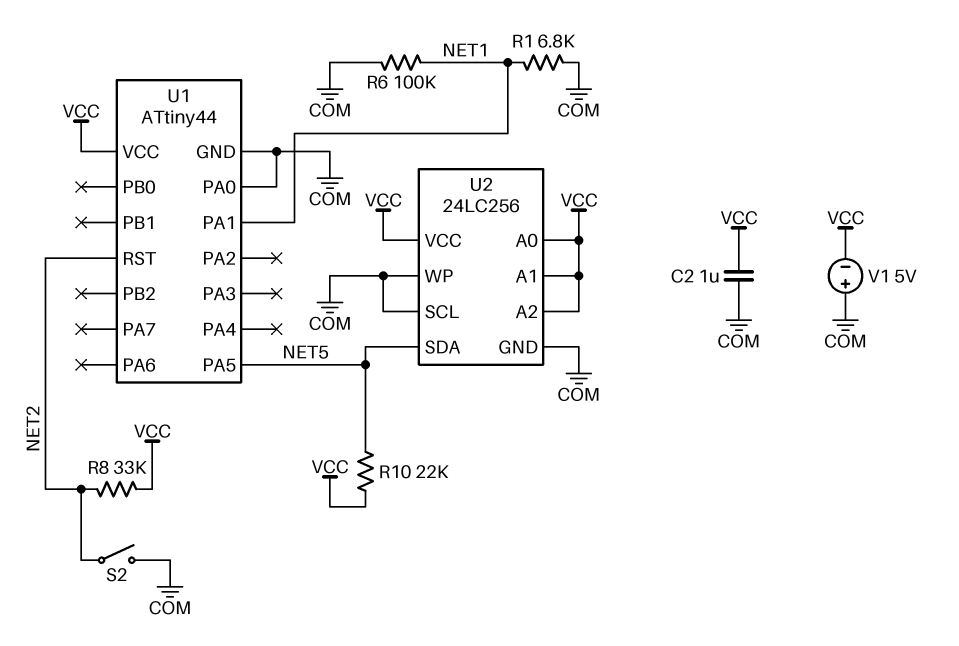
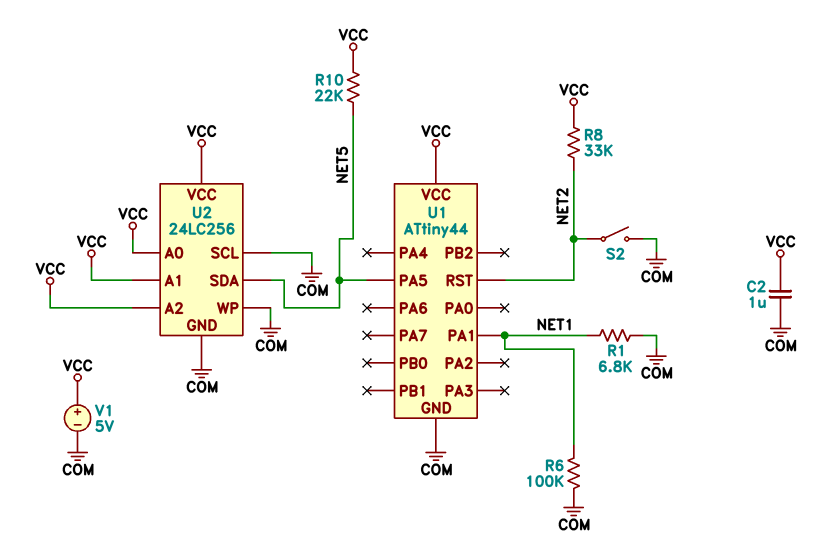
U1 pin PA0: COM -> none
V1: 5V (plus COM, minus VCC) -> 5V (plus VCC, minus COM)

